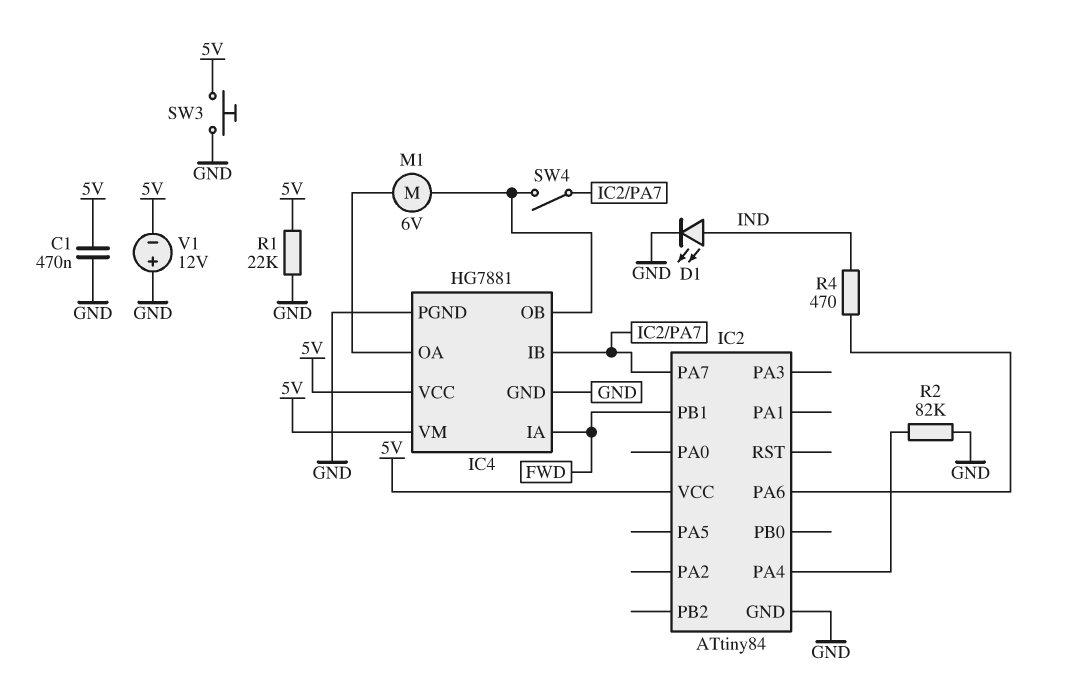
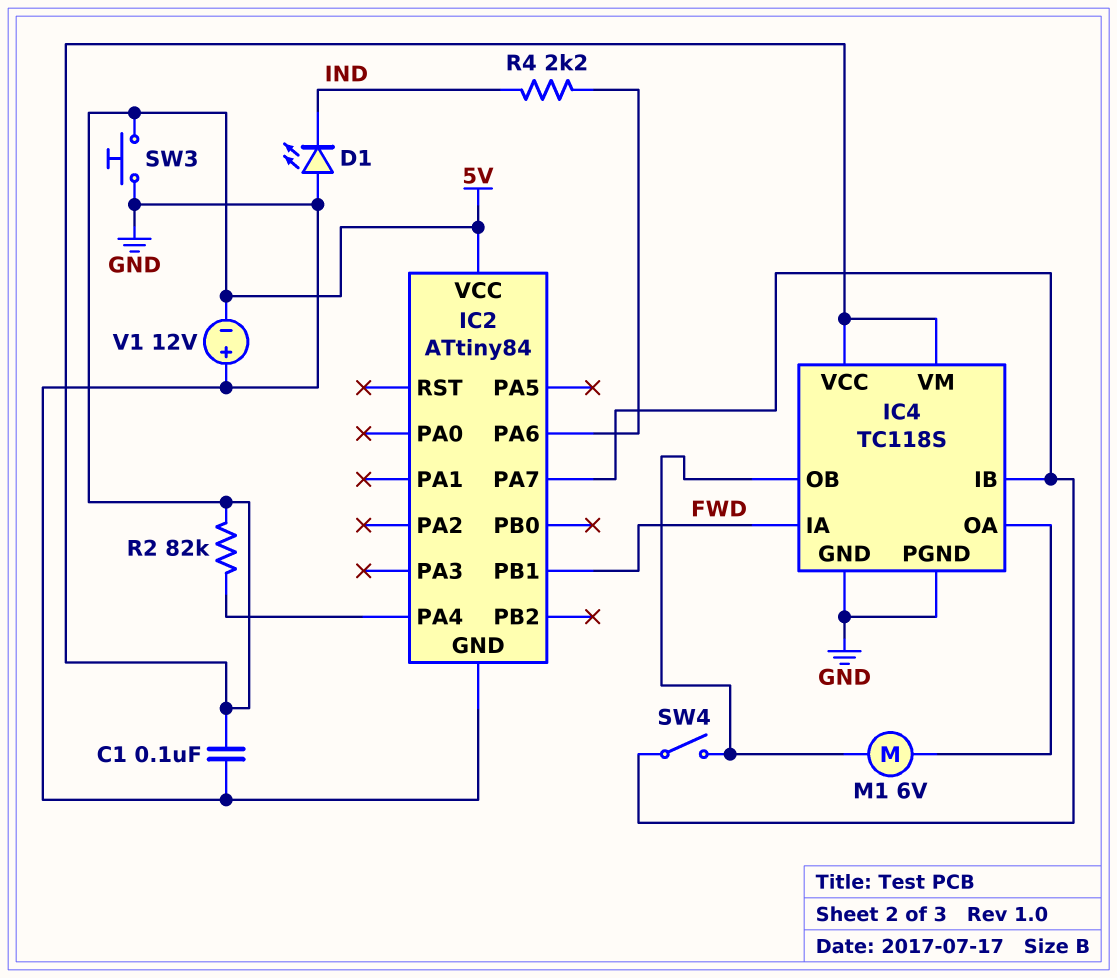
C1: 470nF (5V, GND) -> 100nF (5V, GND)
D1: LED (A IND, K GND) -> LED (A GND, K IND)
IC4: HG7881 -> TC118S
R1: 22k (5V, GND) -> none
R2: 82k (GND, IC2/PA4) -> 82k (5V, IC2/PA4)
R4: 470 (IC2/PA6, IND) -> 2.2k (IC2/PA6, IND)

